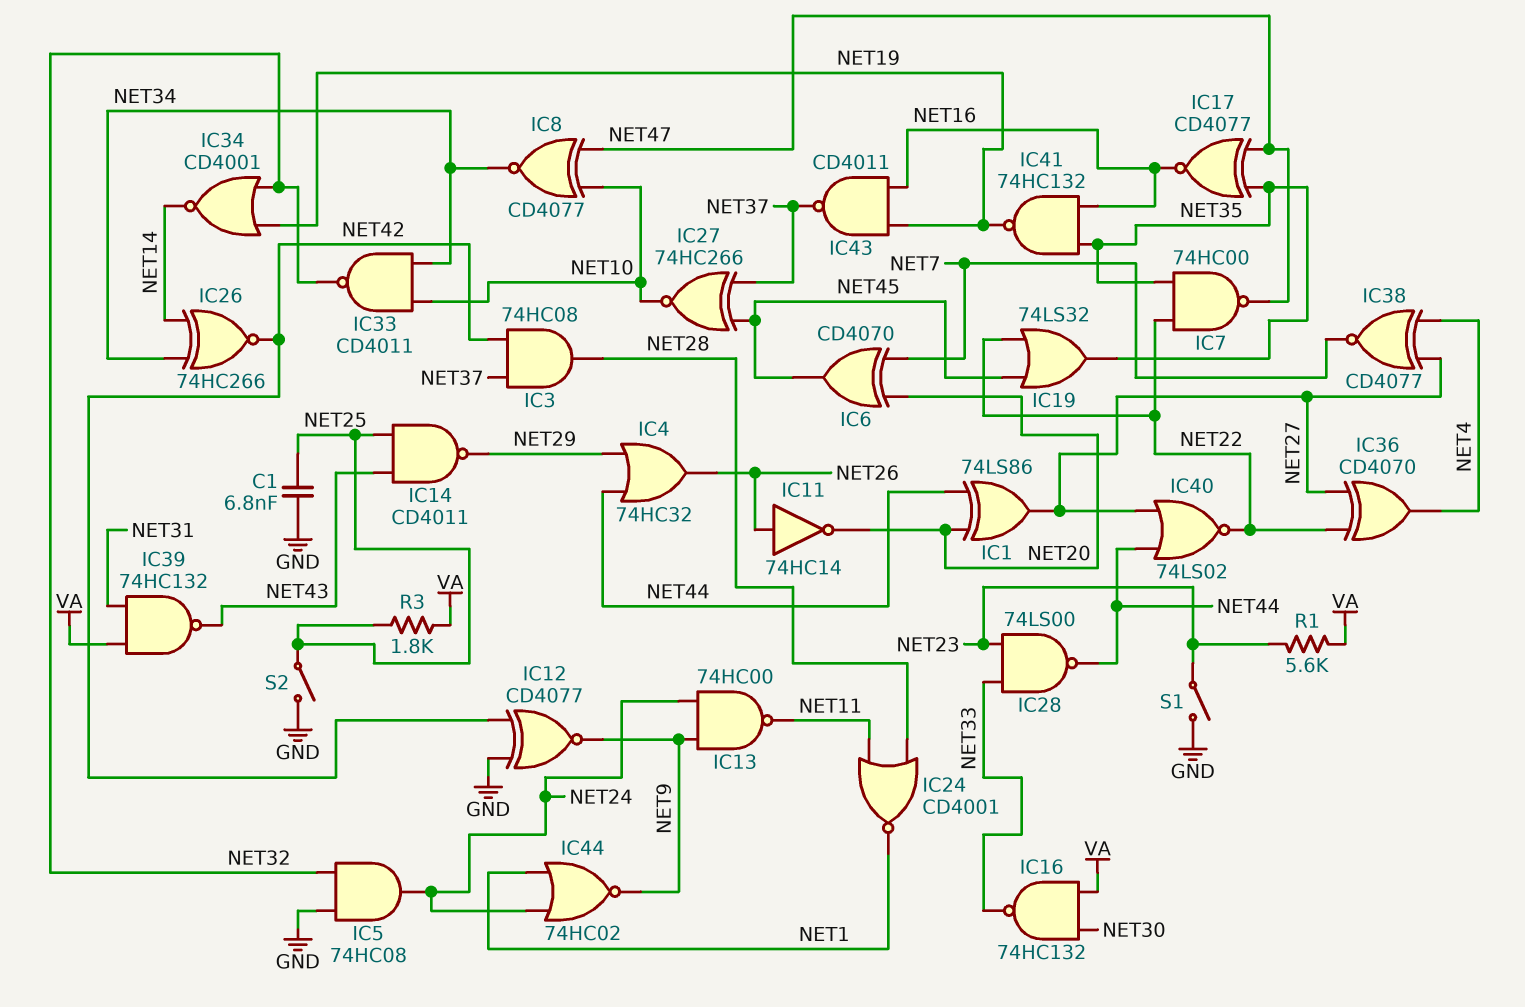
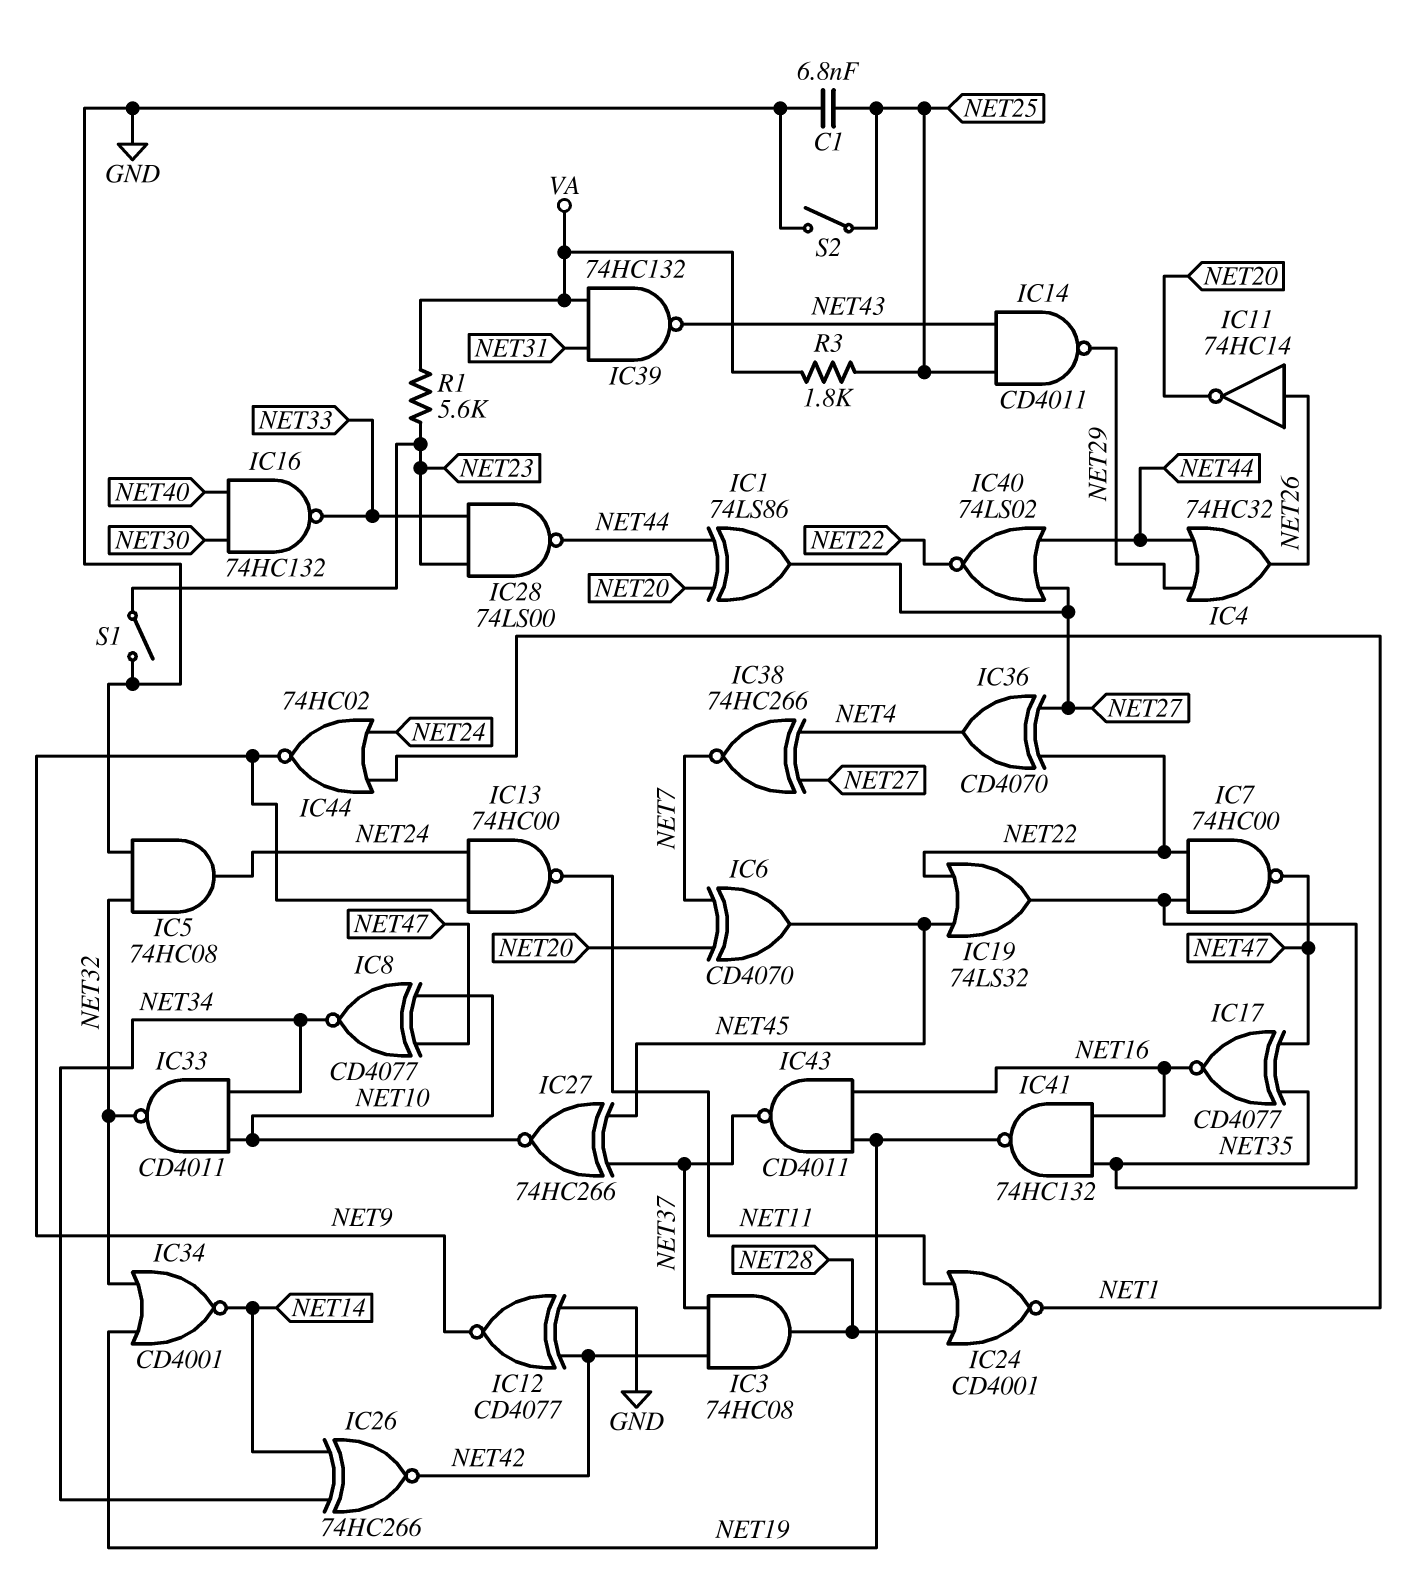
IC16: NAND 74HC132 (in NET30, in VA, out NET33) -> NAND 74HC132 (in NET30, in NET40, out NET33)
IC38: XNOR CD4077 (in NET4, in NET27, out NET7) -> XNOR 74HC266 (in NET4, in NET27, out NET7)

